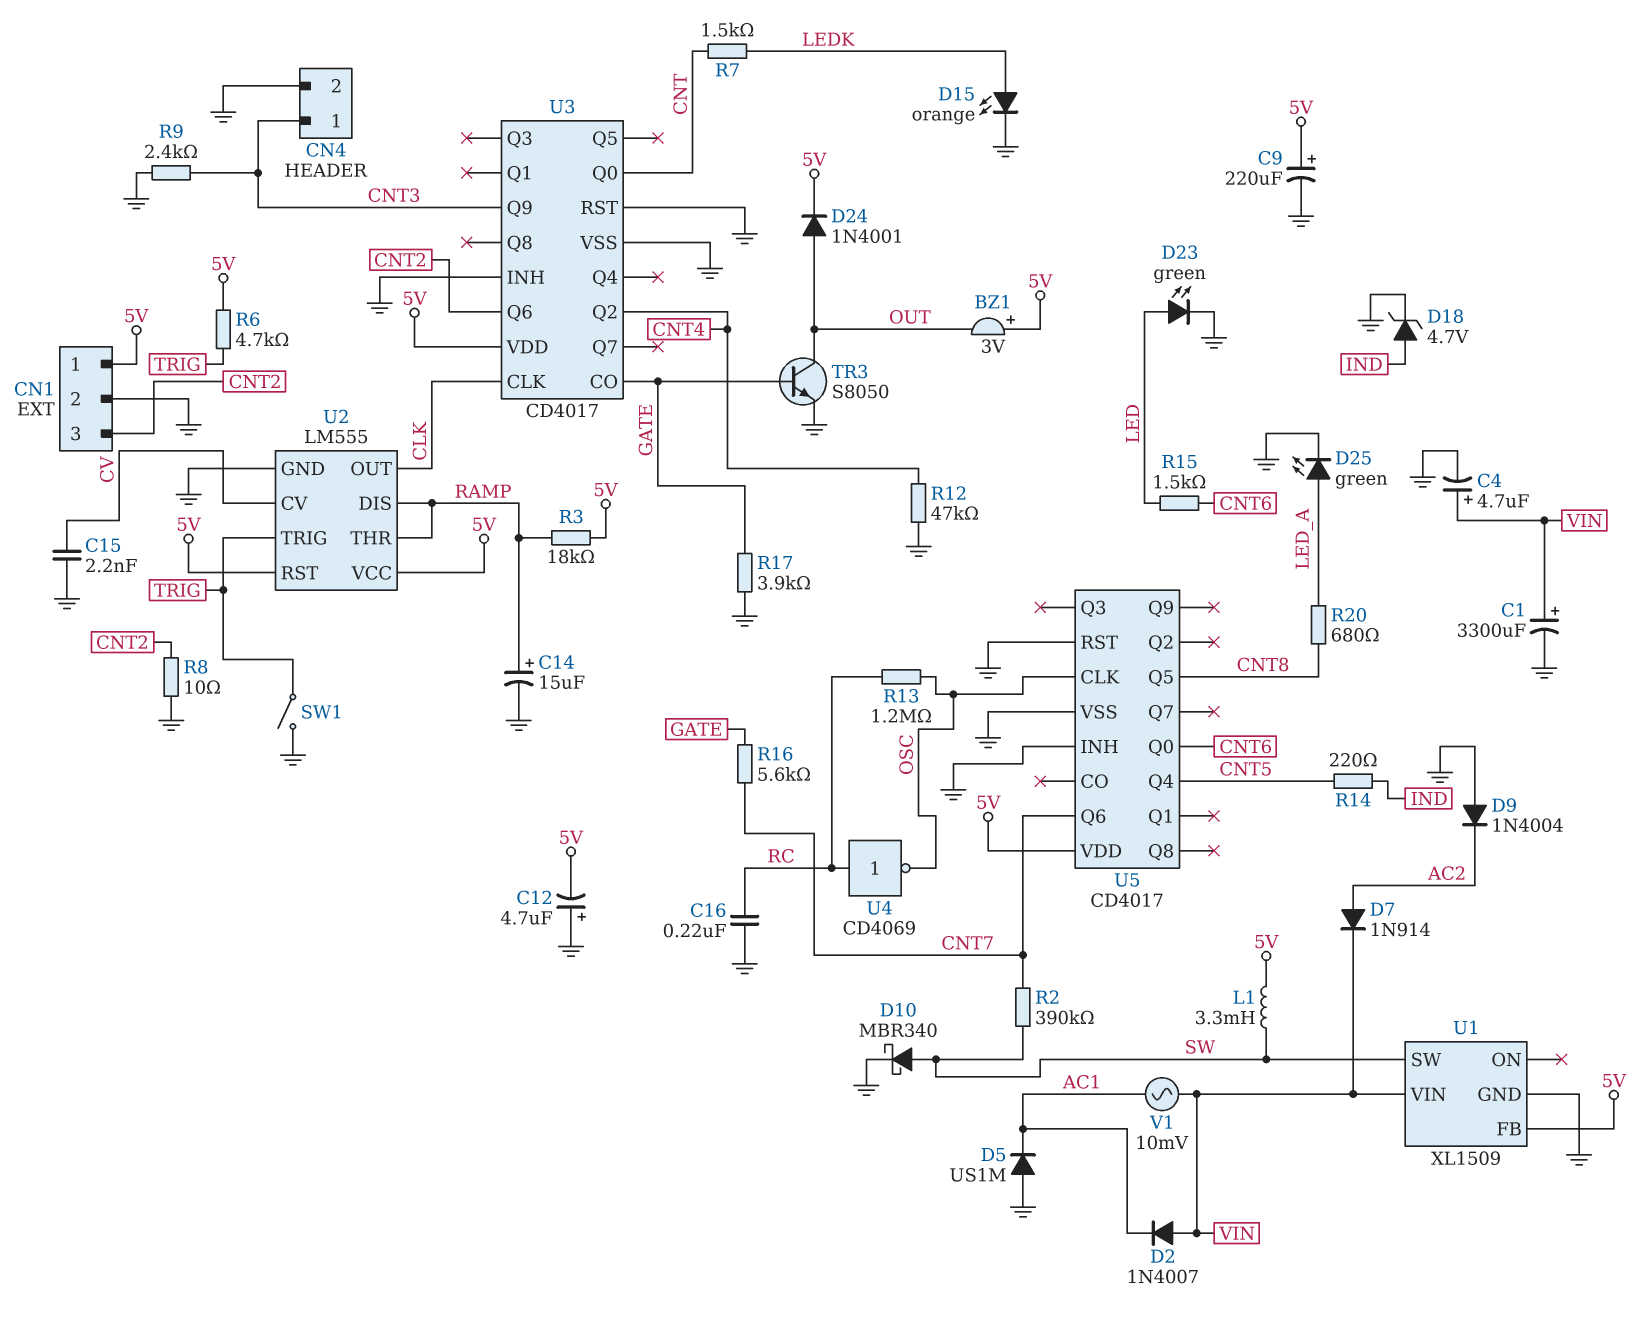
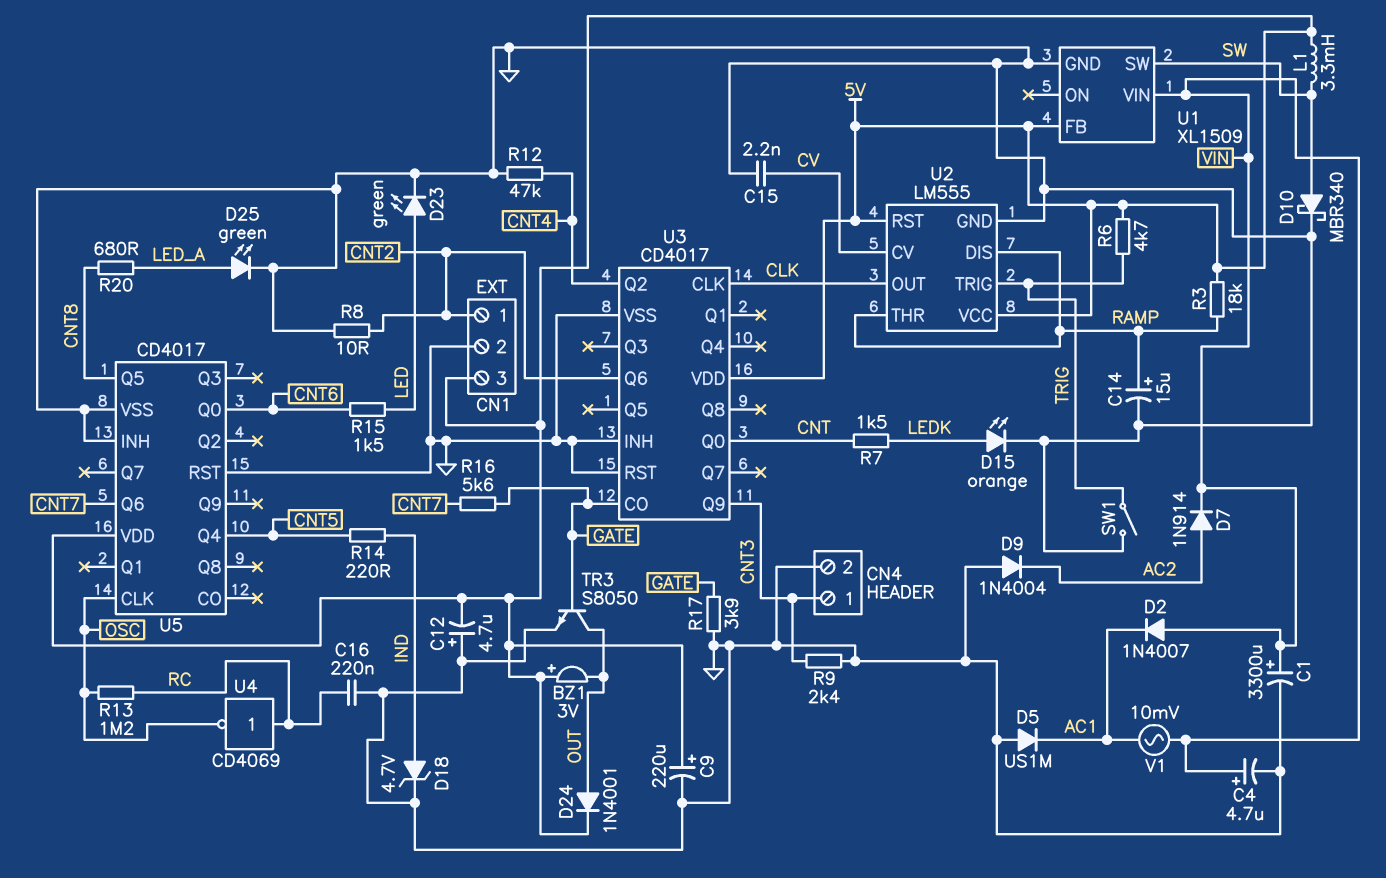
CN1 pin 1: 5V -> CNT2
CN1 pin 3: CNT2 -> 5V
R2: 390k (CNT7, SW) -> none

